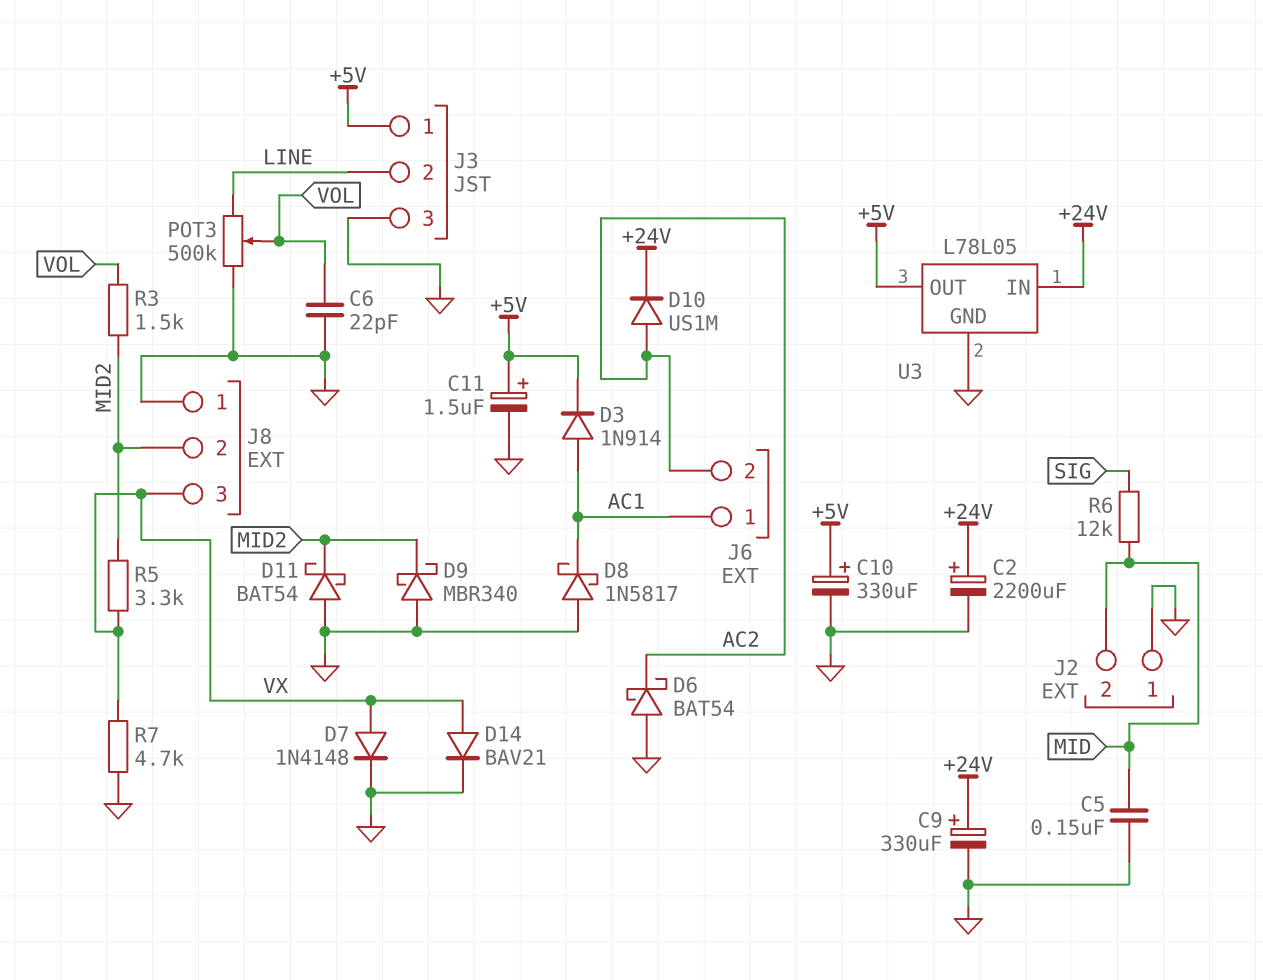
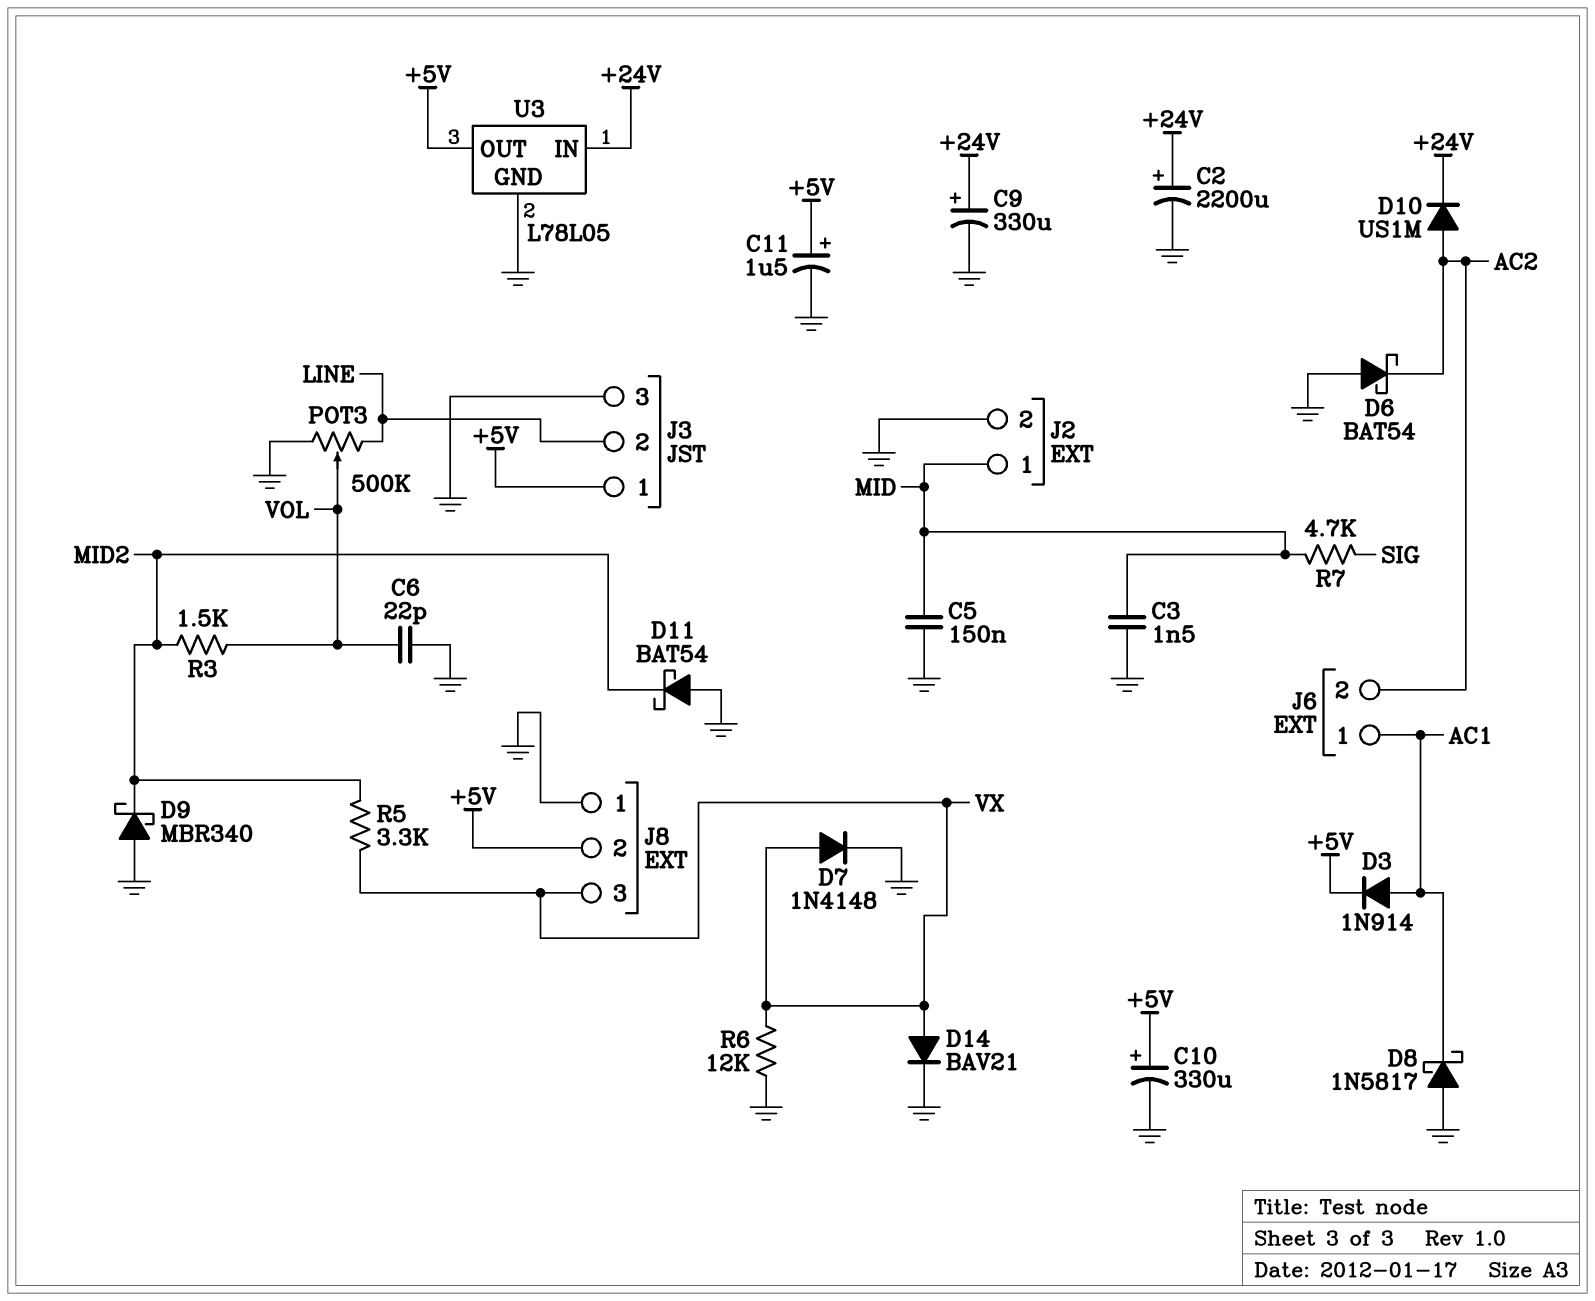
C3: none -> 1.5nF (GND, MID)
J2 pin 1: GND -> MID
J2 pin 2: MID -> GND
J8 pin 2: MID2 -> +5V
R6: 12k (MID, SIG) -> 12k (GND, VX)
R7: 4.7k (GND, VX) -> 4.7k (MID, SIG)

